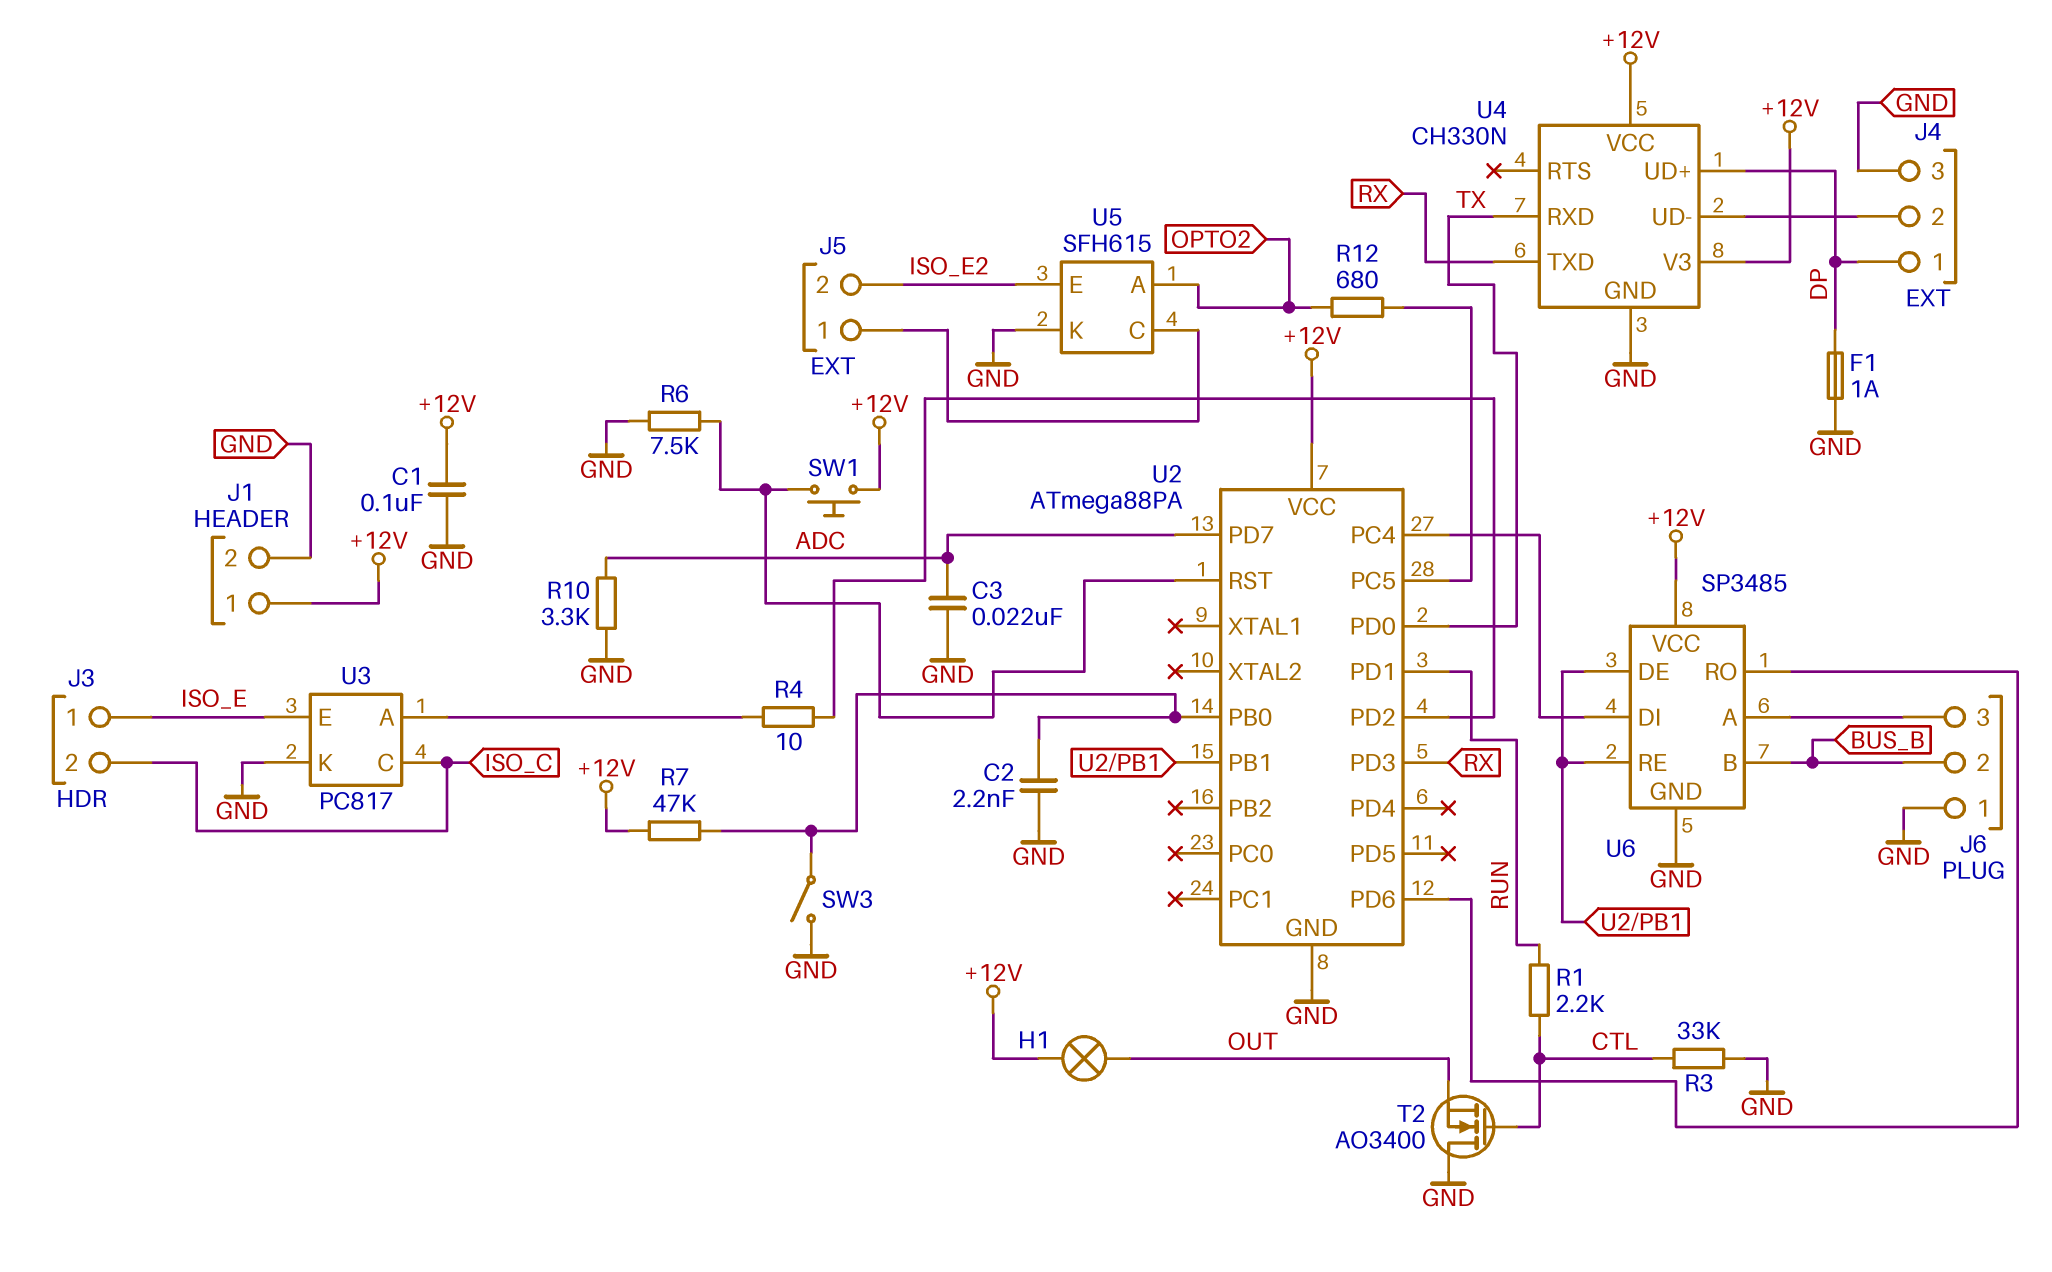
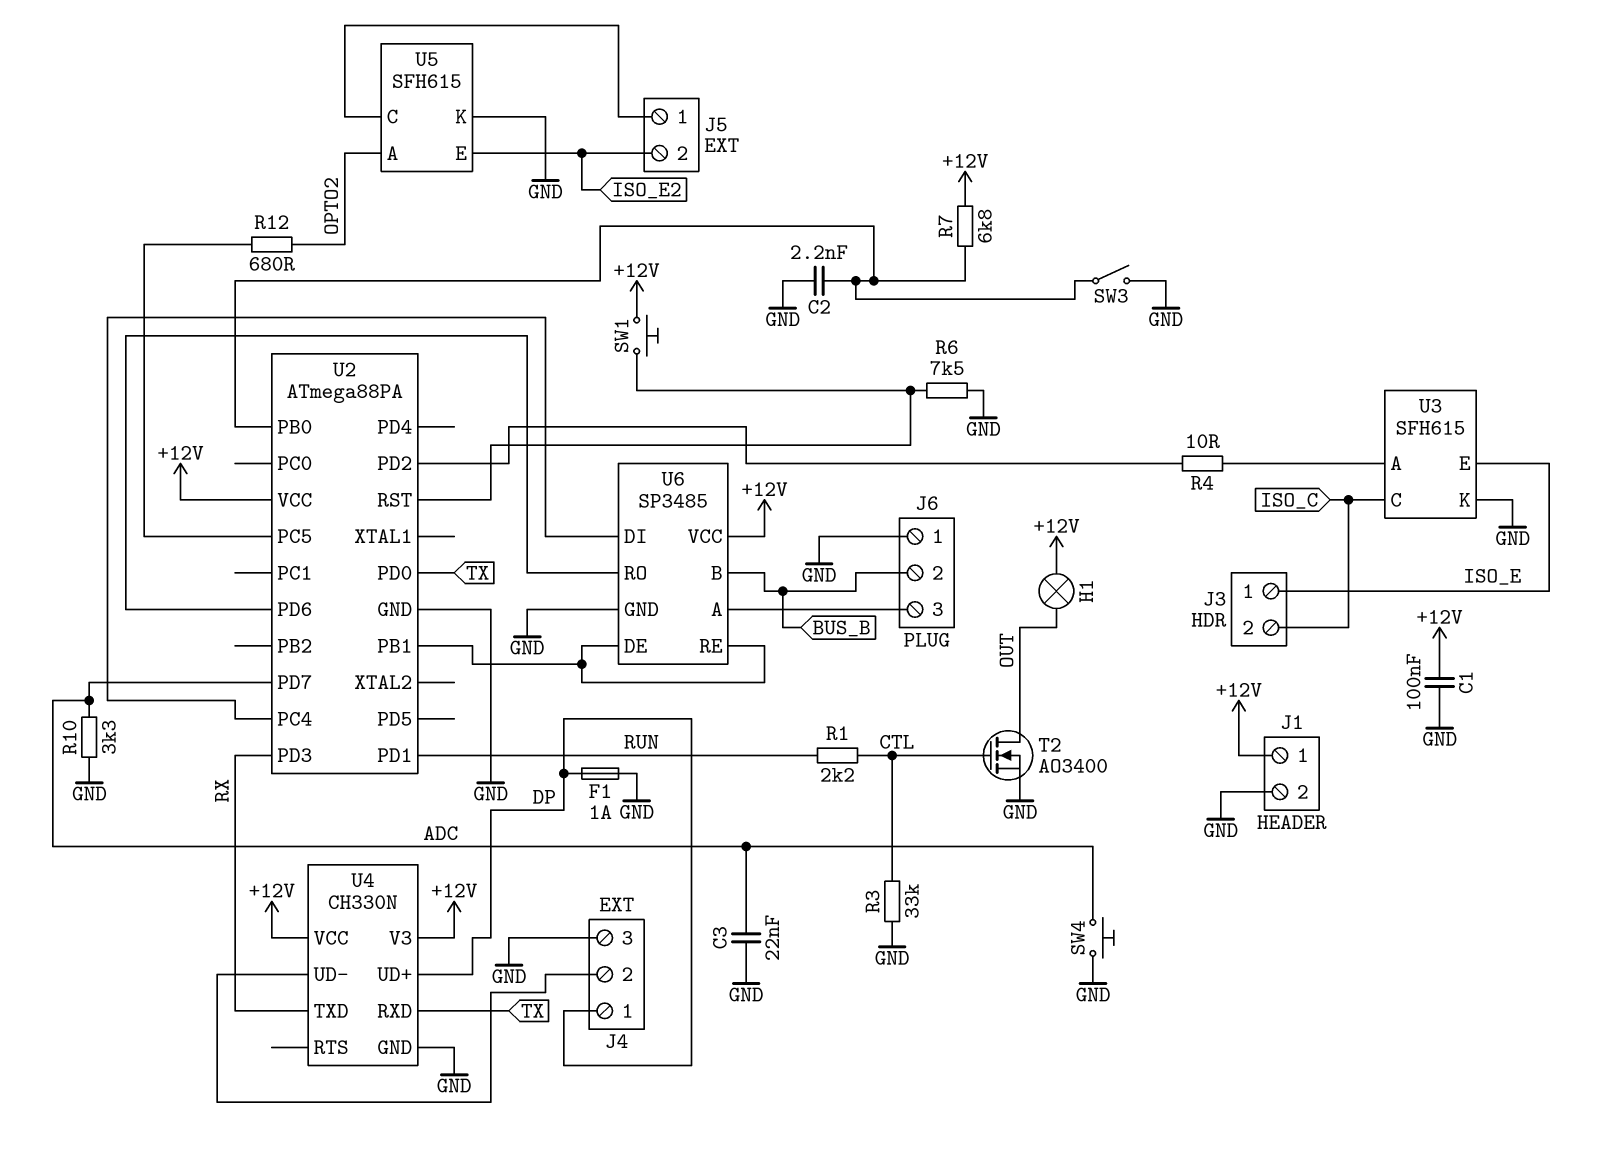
R7: 47k (+12V, U2/PB0) -> 6.8k (+12V, U2/PB0)
SW4: none -> button (ADC, GND)
T2: NMOS AO3400 (G CTL, D GND, S OUT) -> NMOS AO3400 (G CTL, D OUT, S GND)
U3: PC817 -> SFH615

